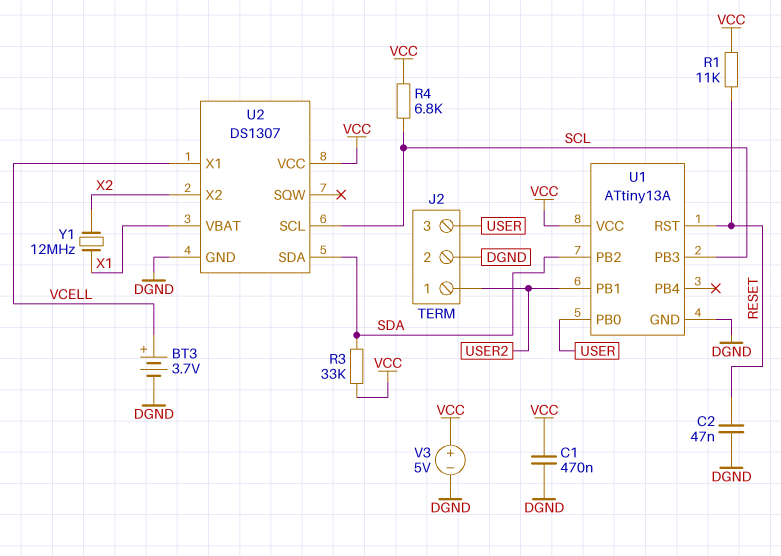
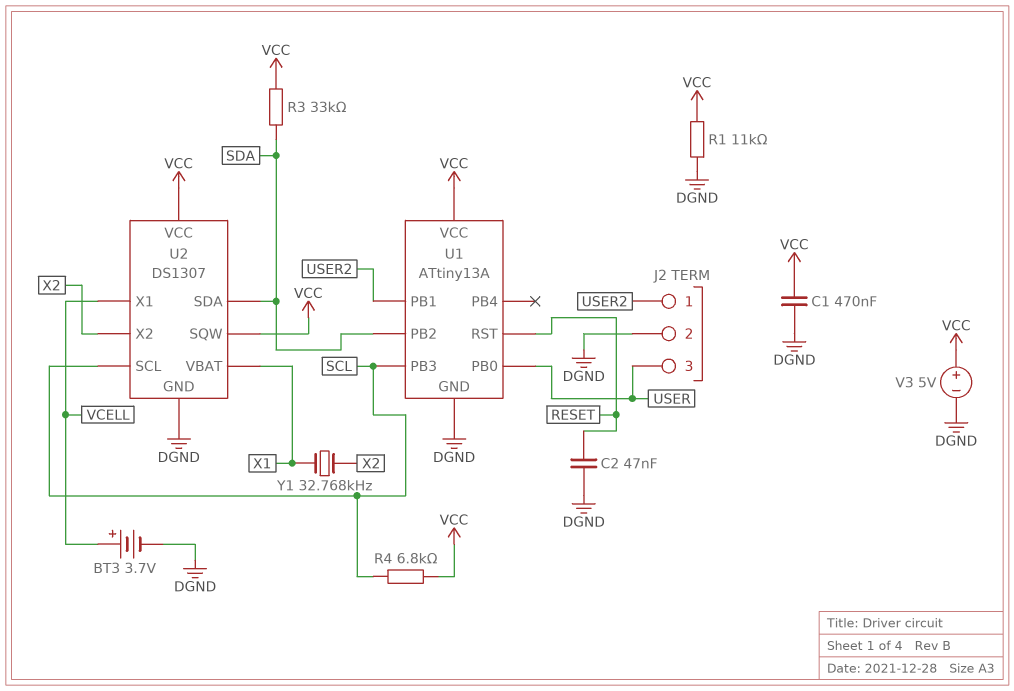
R1: 11k (RESET, VCC) -> 11k (DGND, VCC)
U2 pin SQW: none -> VCC
Y1: 12MHz (X1, X2) -> 32.768kHz (X1, X2)

